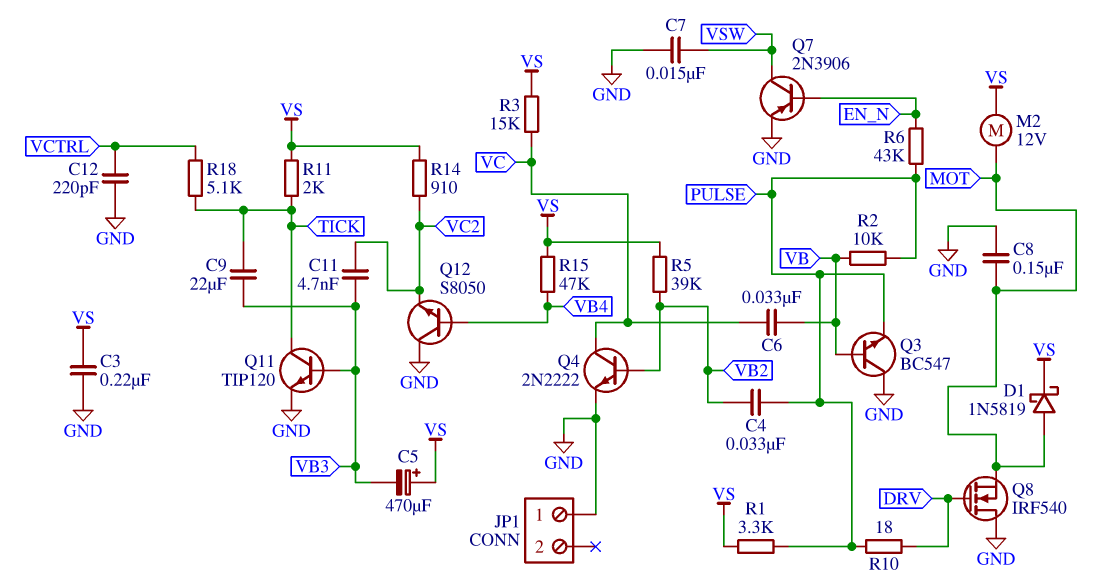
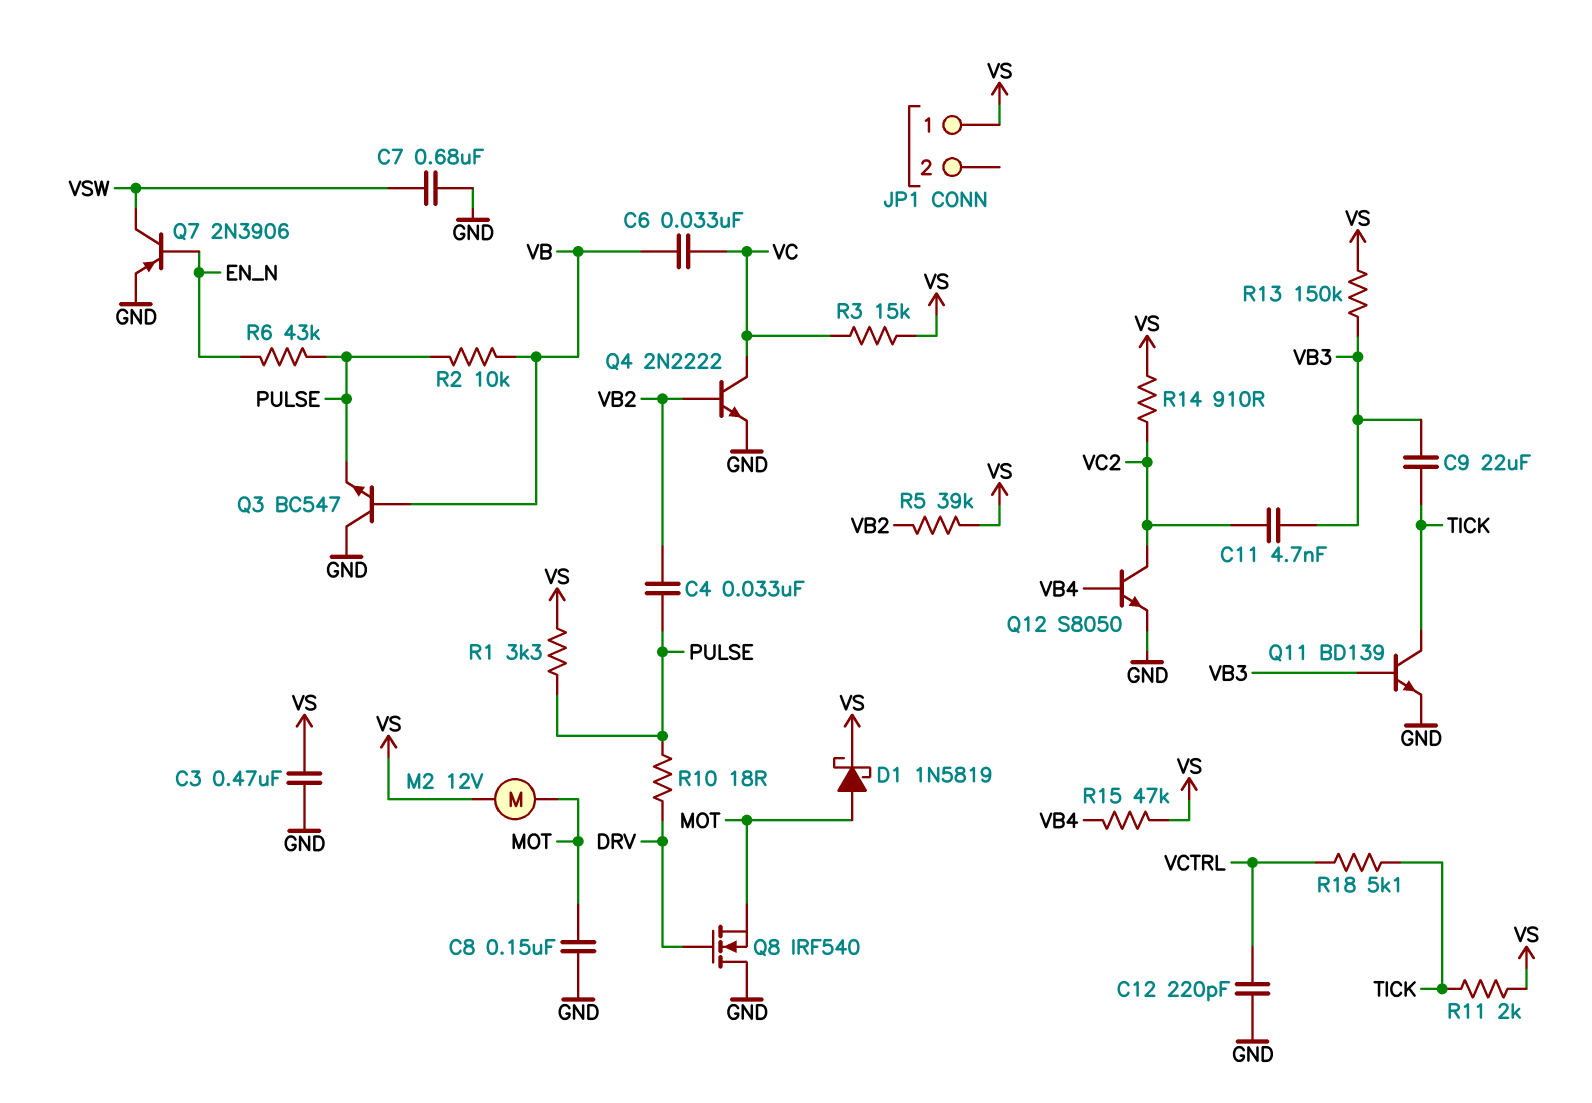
C3: 220nF (GND, VS) -> 470nF (GND, VS)
C5: 470uF (plus VS, minus VB3) -> none
C7: 15nF (GND, VSW) -> 680nF (GND, VSW)
JP1 pin 1: GND -> VS
Q11: NPN TIP120 (B VB3, C TICK, E GND) -> NPN BD139 (B VB3, C TICK, E GND)
Q12: NPN S8050 (B VB4, C GND, E VC2) -> NPN S8050 (B VB4, C VC2, E GND)
R13: none -> 150k (VB3, VS)

